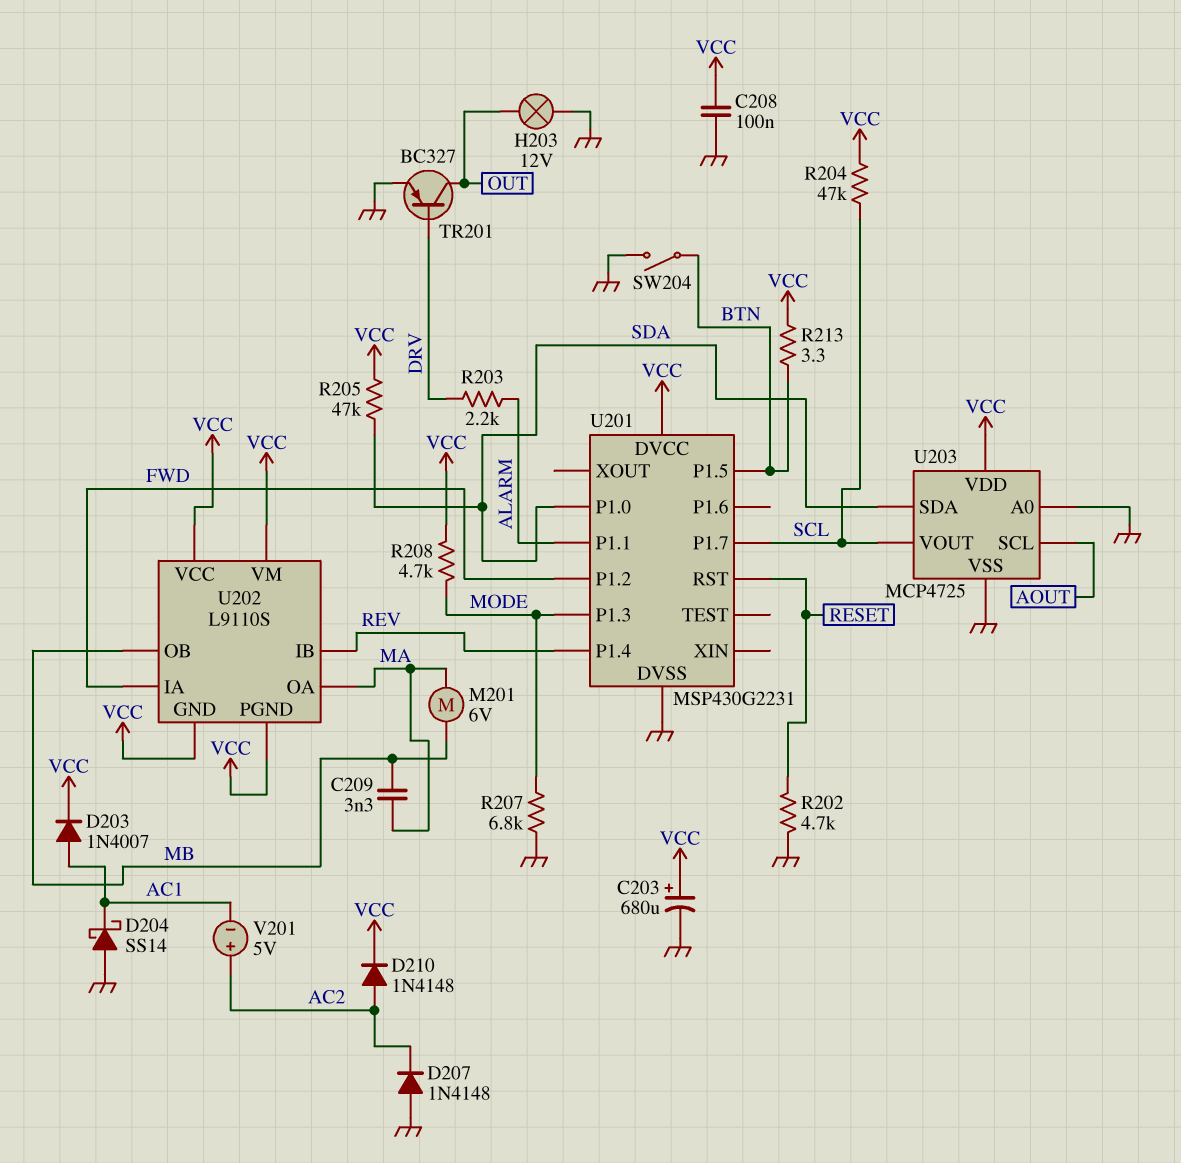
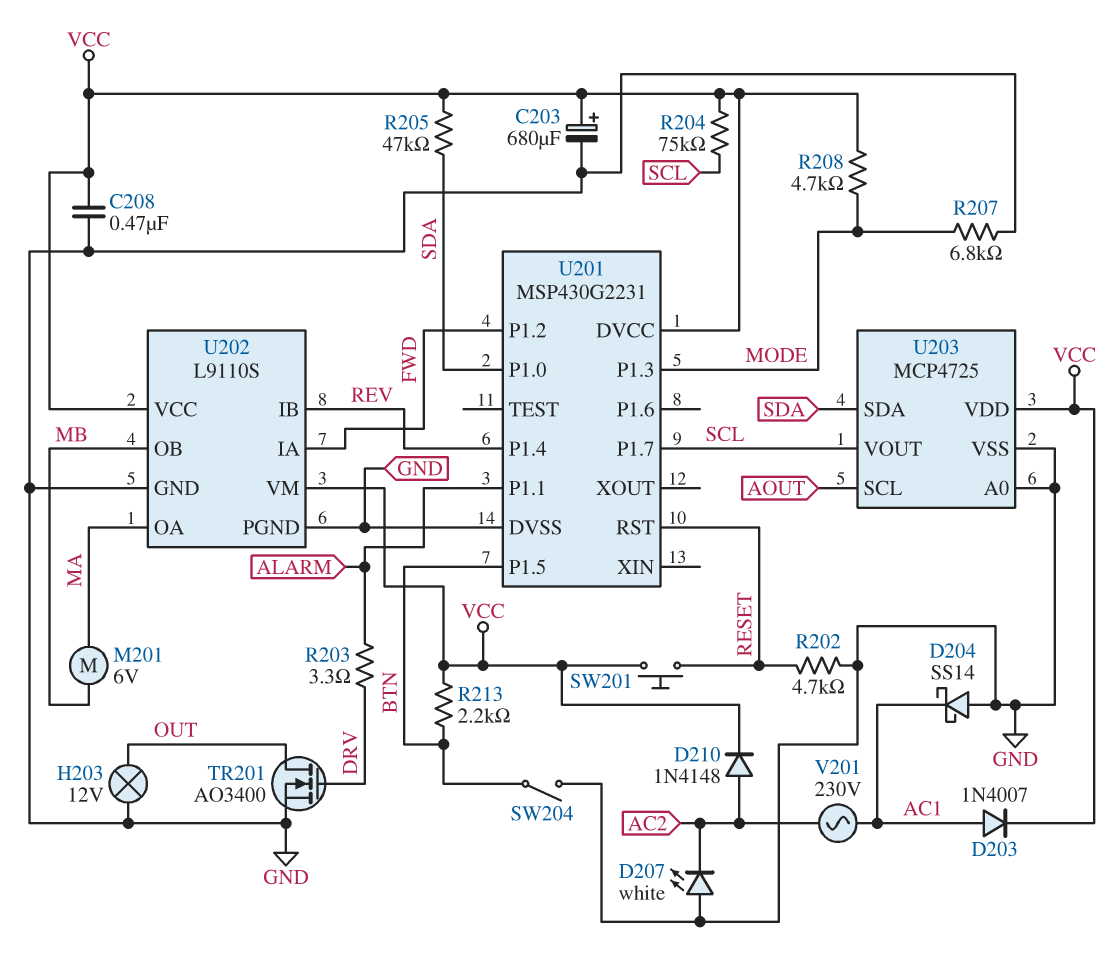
C208: 100nF (GND, VCC) -> 470nF (GND, VCC)
C209: 3.3nF (MA, MB) -> none
D207: diode 1N4148 (A GND, K AC2) -> LED white (A GND, K AC2)
R203: 2.2k (ALARM, DRV) -> 3.3 (ALARM, DRV)
R204: 47k (SCL, VCC) -> 75k (SCL, VCC)
R213: 3.3 (BTN, VCC) -> 2.2k (BTN, VCC)
SW201: none -> button (RESET, VCC)
TR201: PNP BC327 (B DRV, C OUT, E GND) -> NMOS AO3400 (G DRV, D OUT, S GND)
U202 pin GND: VCC -> GND
U202 pin PGND: VCC -> GND
V201: 5V (plus AC2, minus AC1) -> AC 230V (AC1, AC2)

